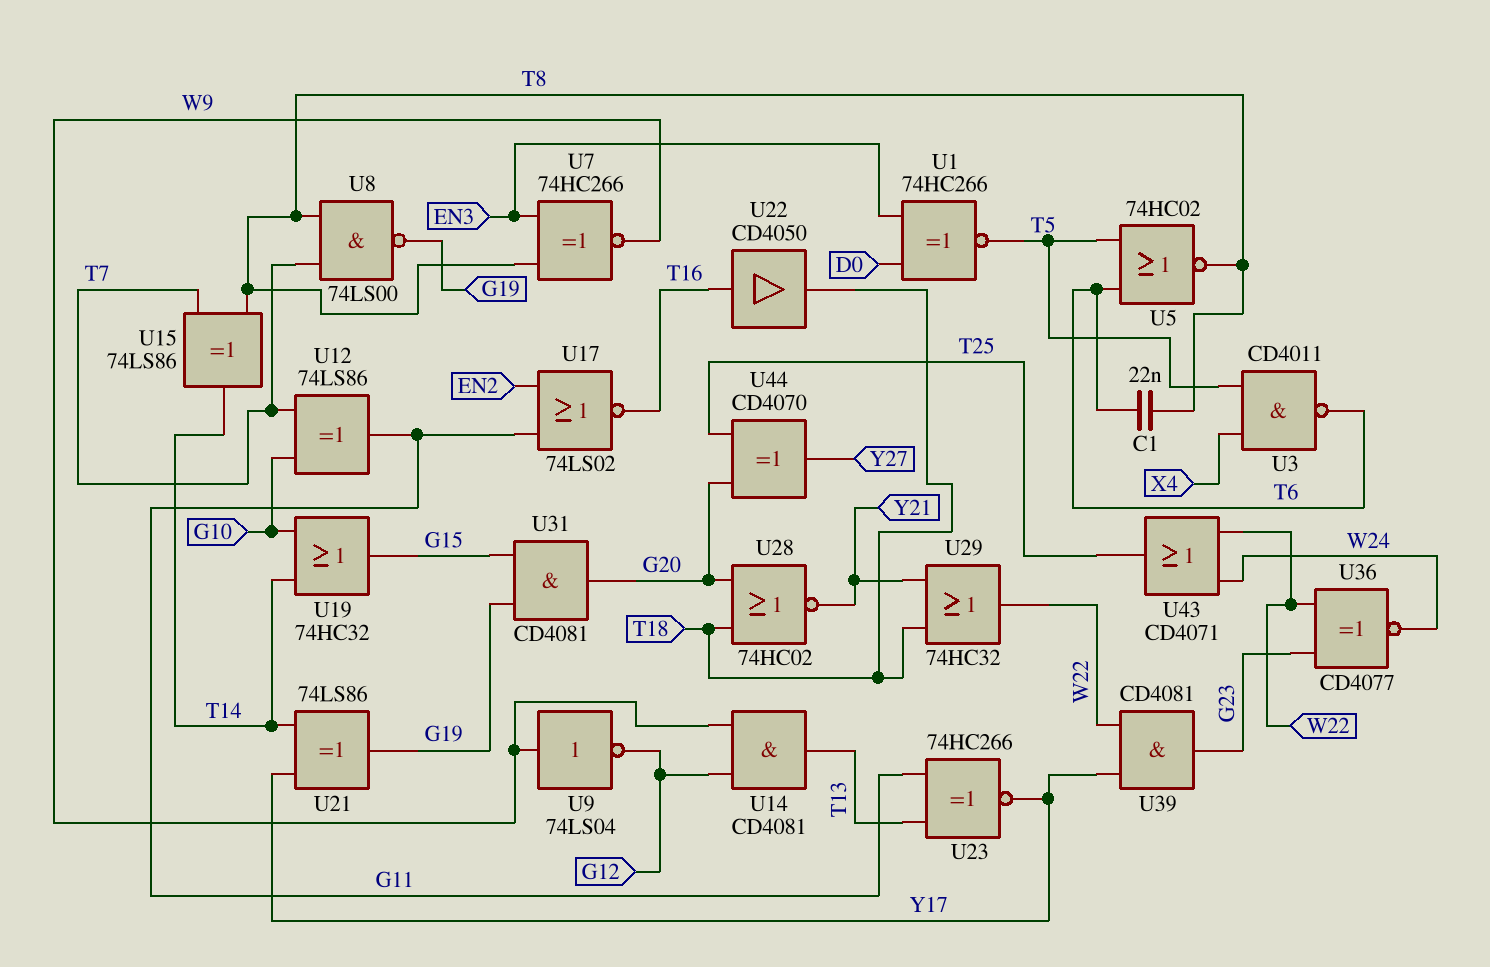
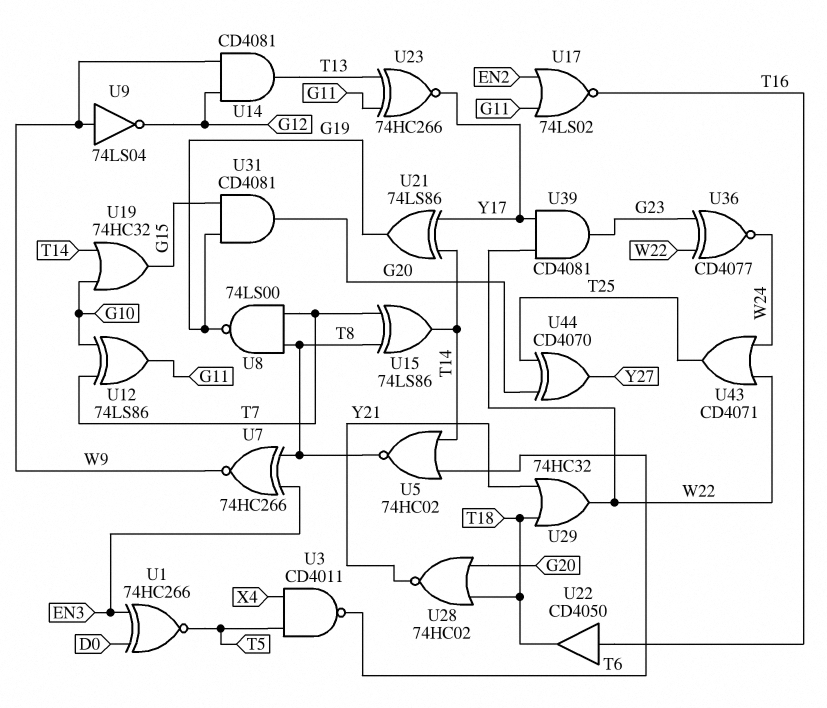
C1: 22nF (T6, T8) -> none
U5: NOR 74HC02 (in T5, in T6, out T8) -> NOR 74HC02 (in T6, in T14, out T8)

